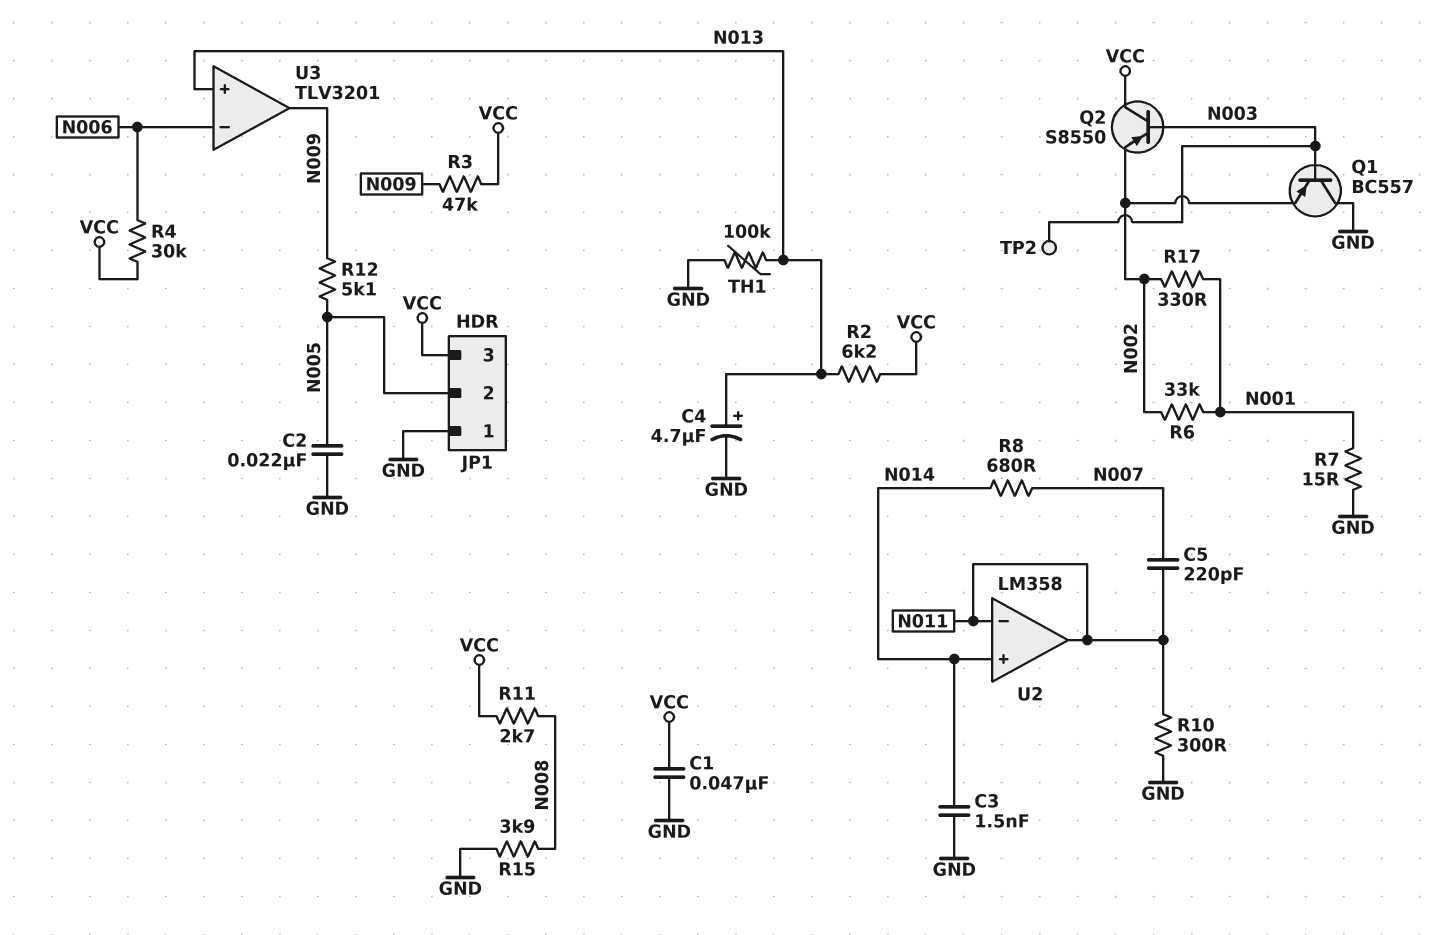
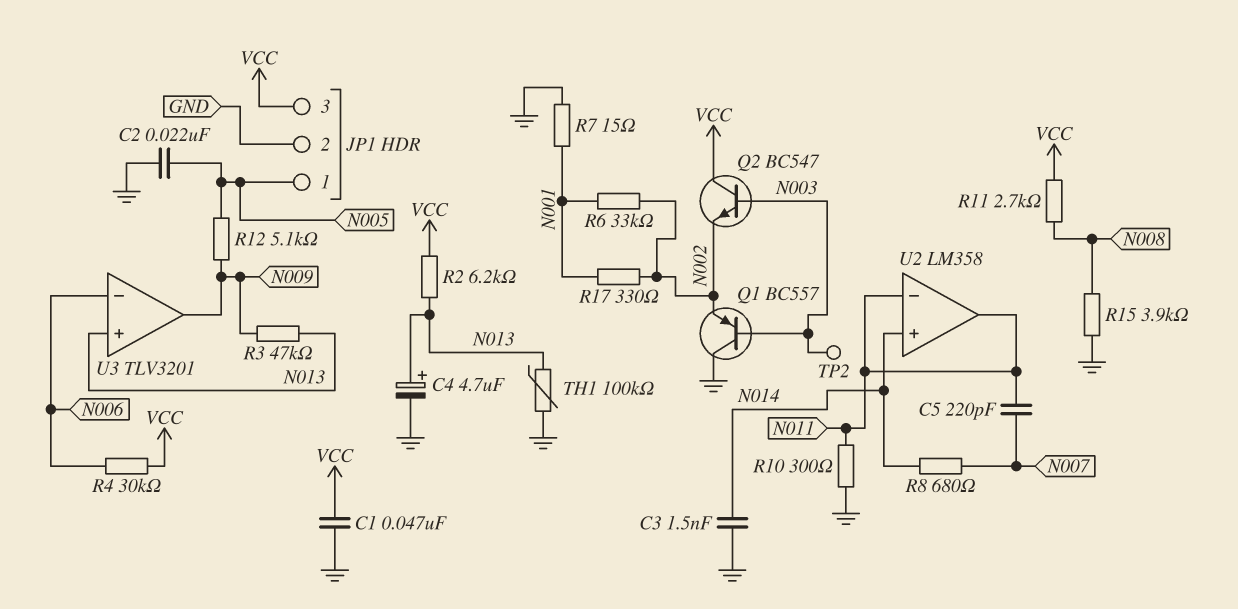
JP1 pin 1: GND -> N005
JP1 pin 2: N005 -> GND
Q2: PNP S8550 (B N003, C VCC, E N002) -> NPN BC547 (B N003, C VCC, E N002)
R3: 47k (N009, VCC) -> 47k (N009, N013)

